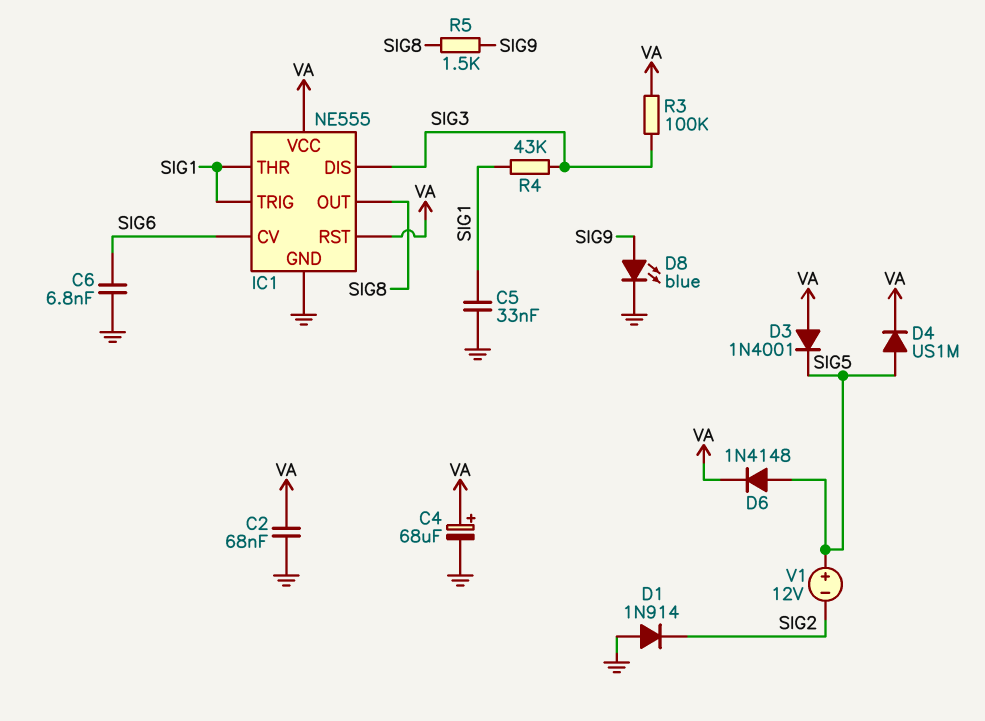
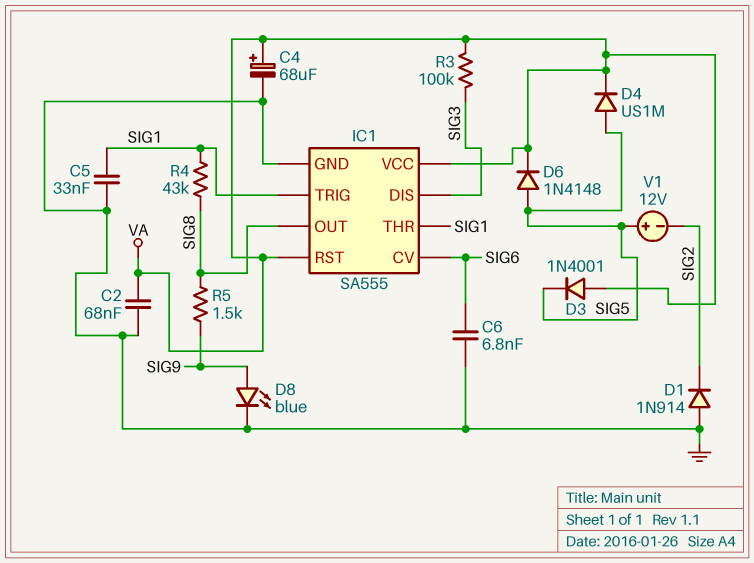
IC1: NE555 -> SA555
R4: 43k (SIG1, SIG3) -> 43k (SIG1, SIG8)

